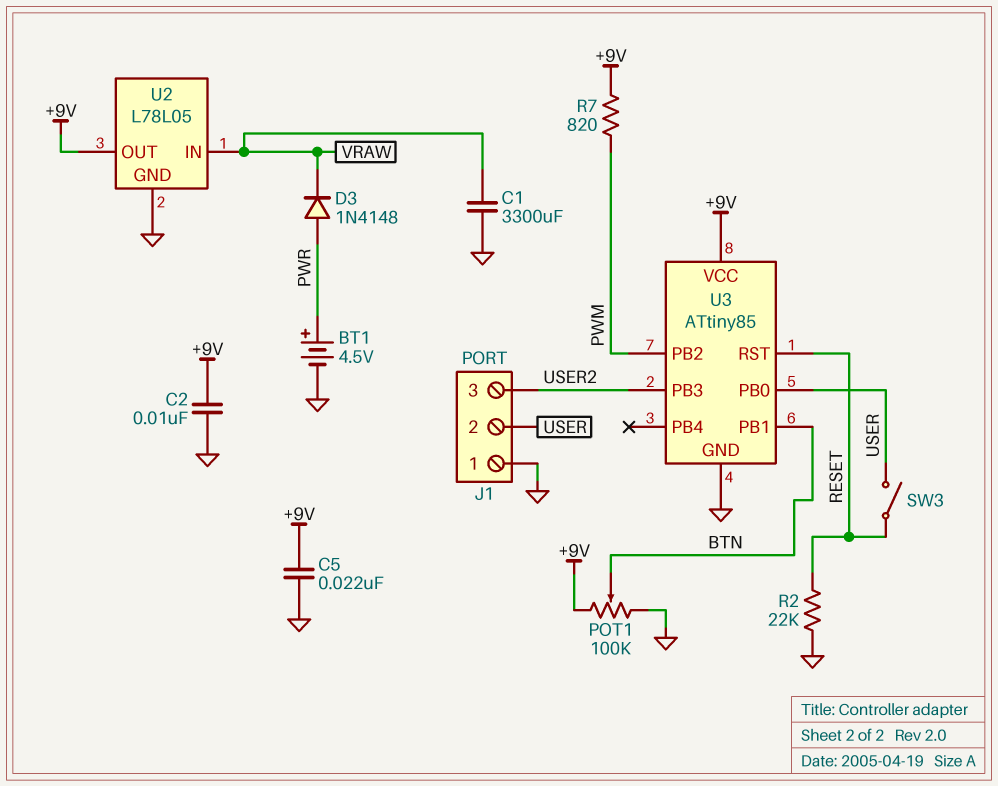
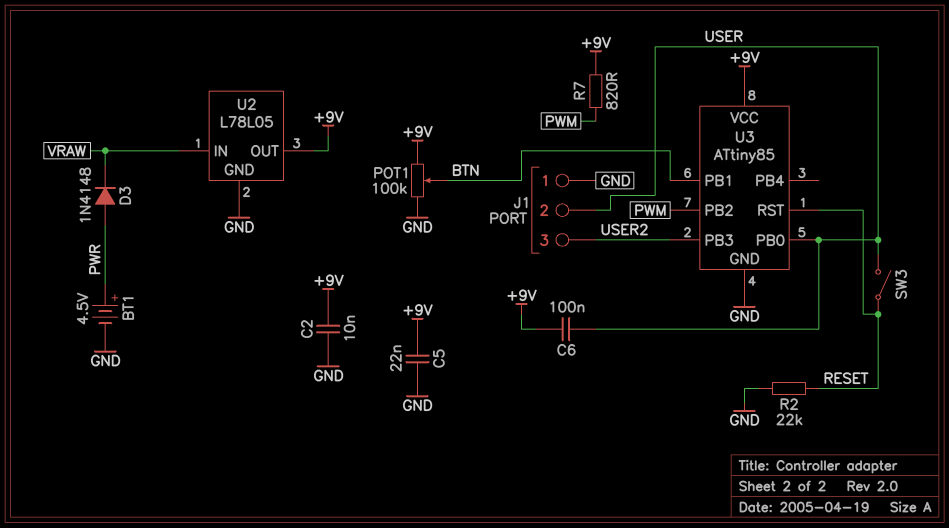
C1: 3300uF (GND, VRAW) -> none
C6: none -> 100nF (+9V, USER)

